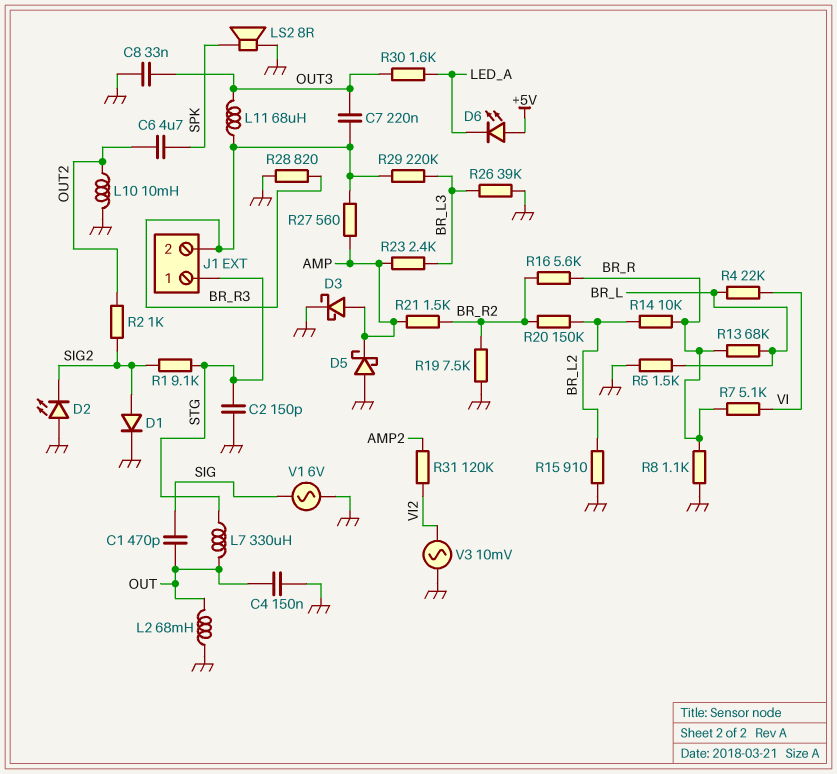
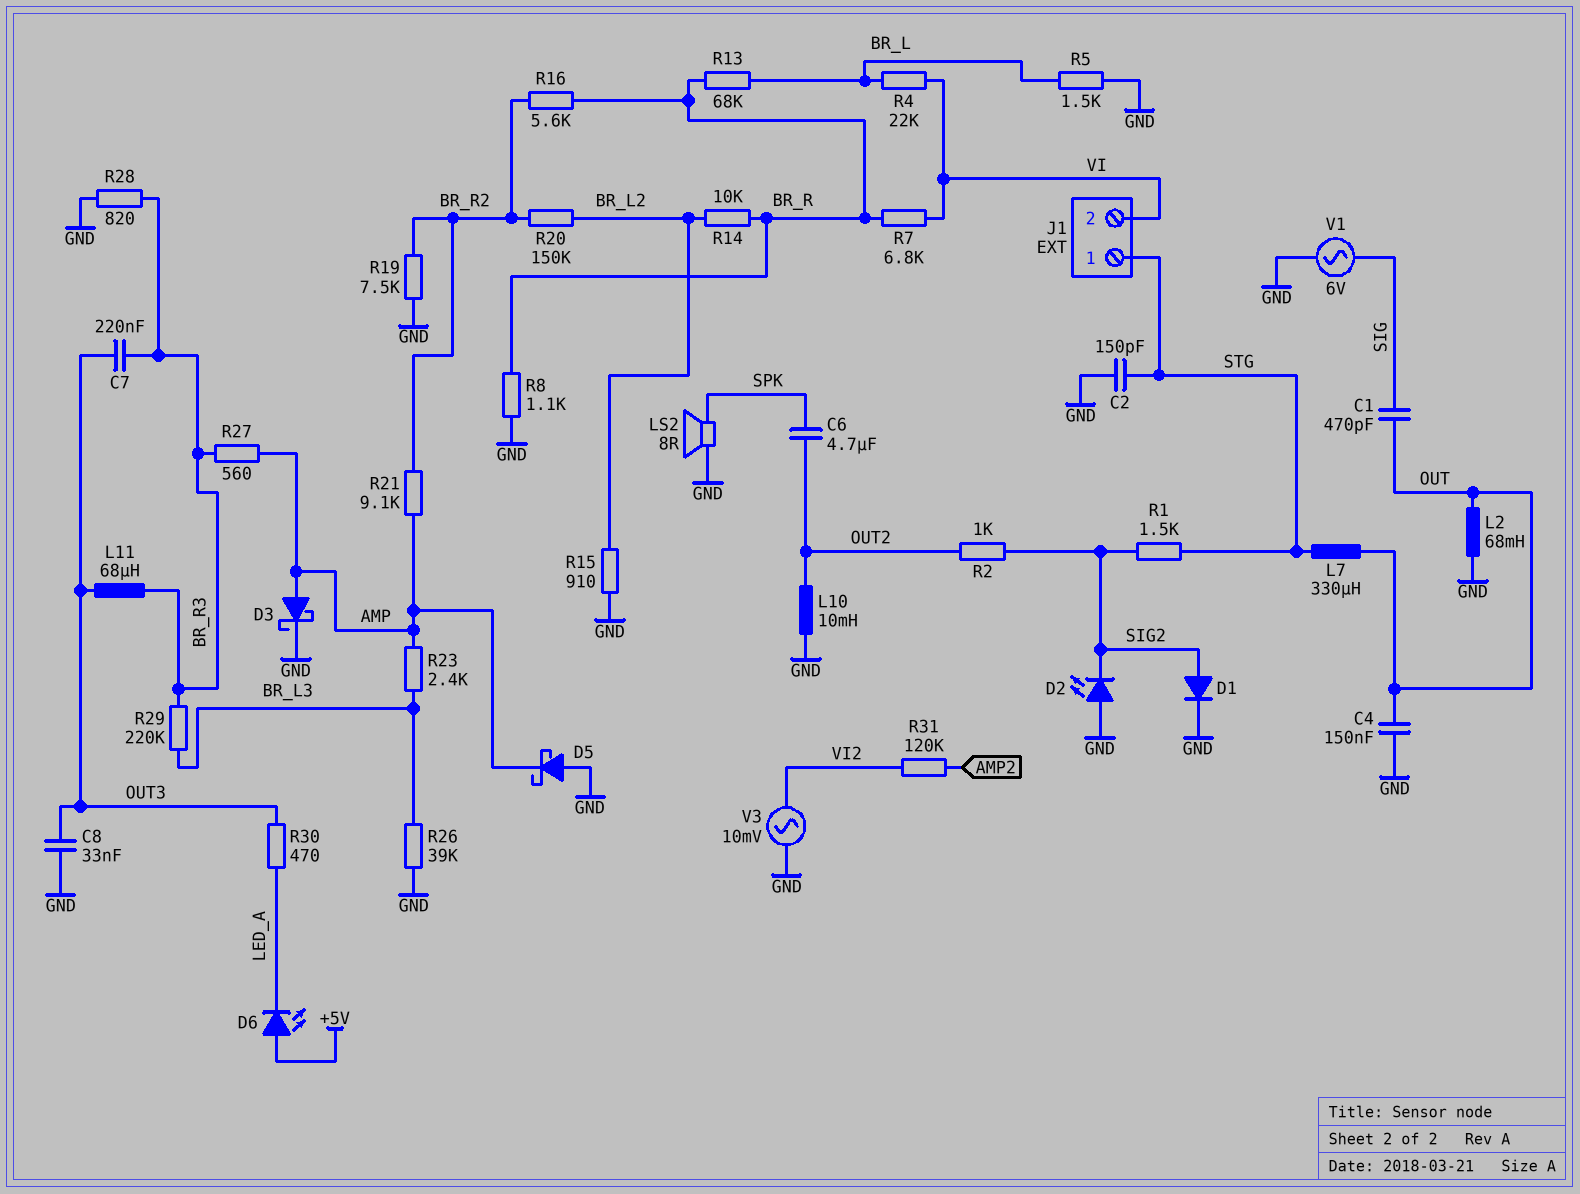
J1 pin 2: BR_R3 -> VI
R1: 9.1k (SIG2, STG) -> 1.5k (SIG2, STG)
R7: 5.1k (BR_R, VI) -> 6.8k (BR_R, VI)
R21: 1.5k (AMP, BR_R2) -> 9.1k (AMP, BR_R2)
R30: 1.6k (LED_A, OUT3) -> 470 (LED_A, OUT3)

